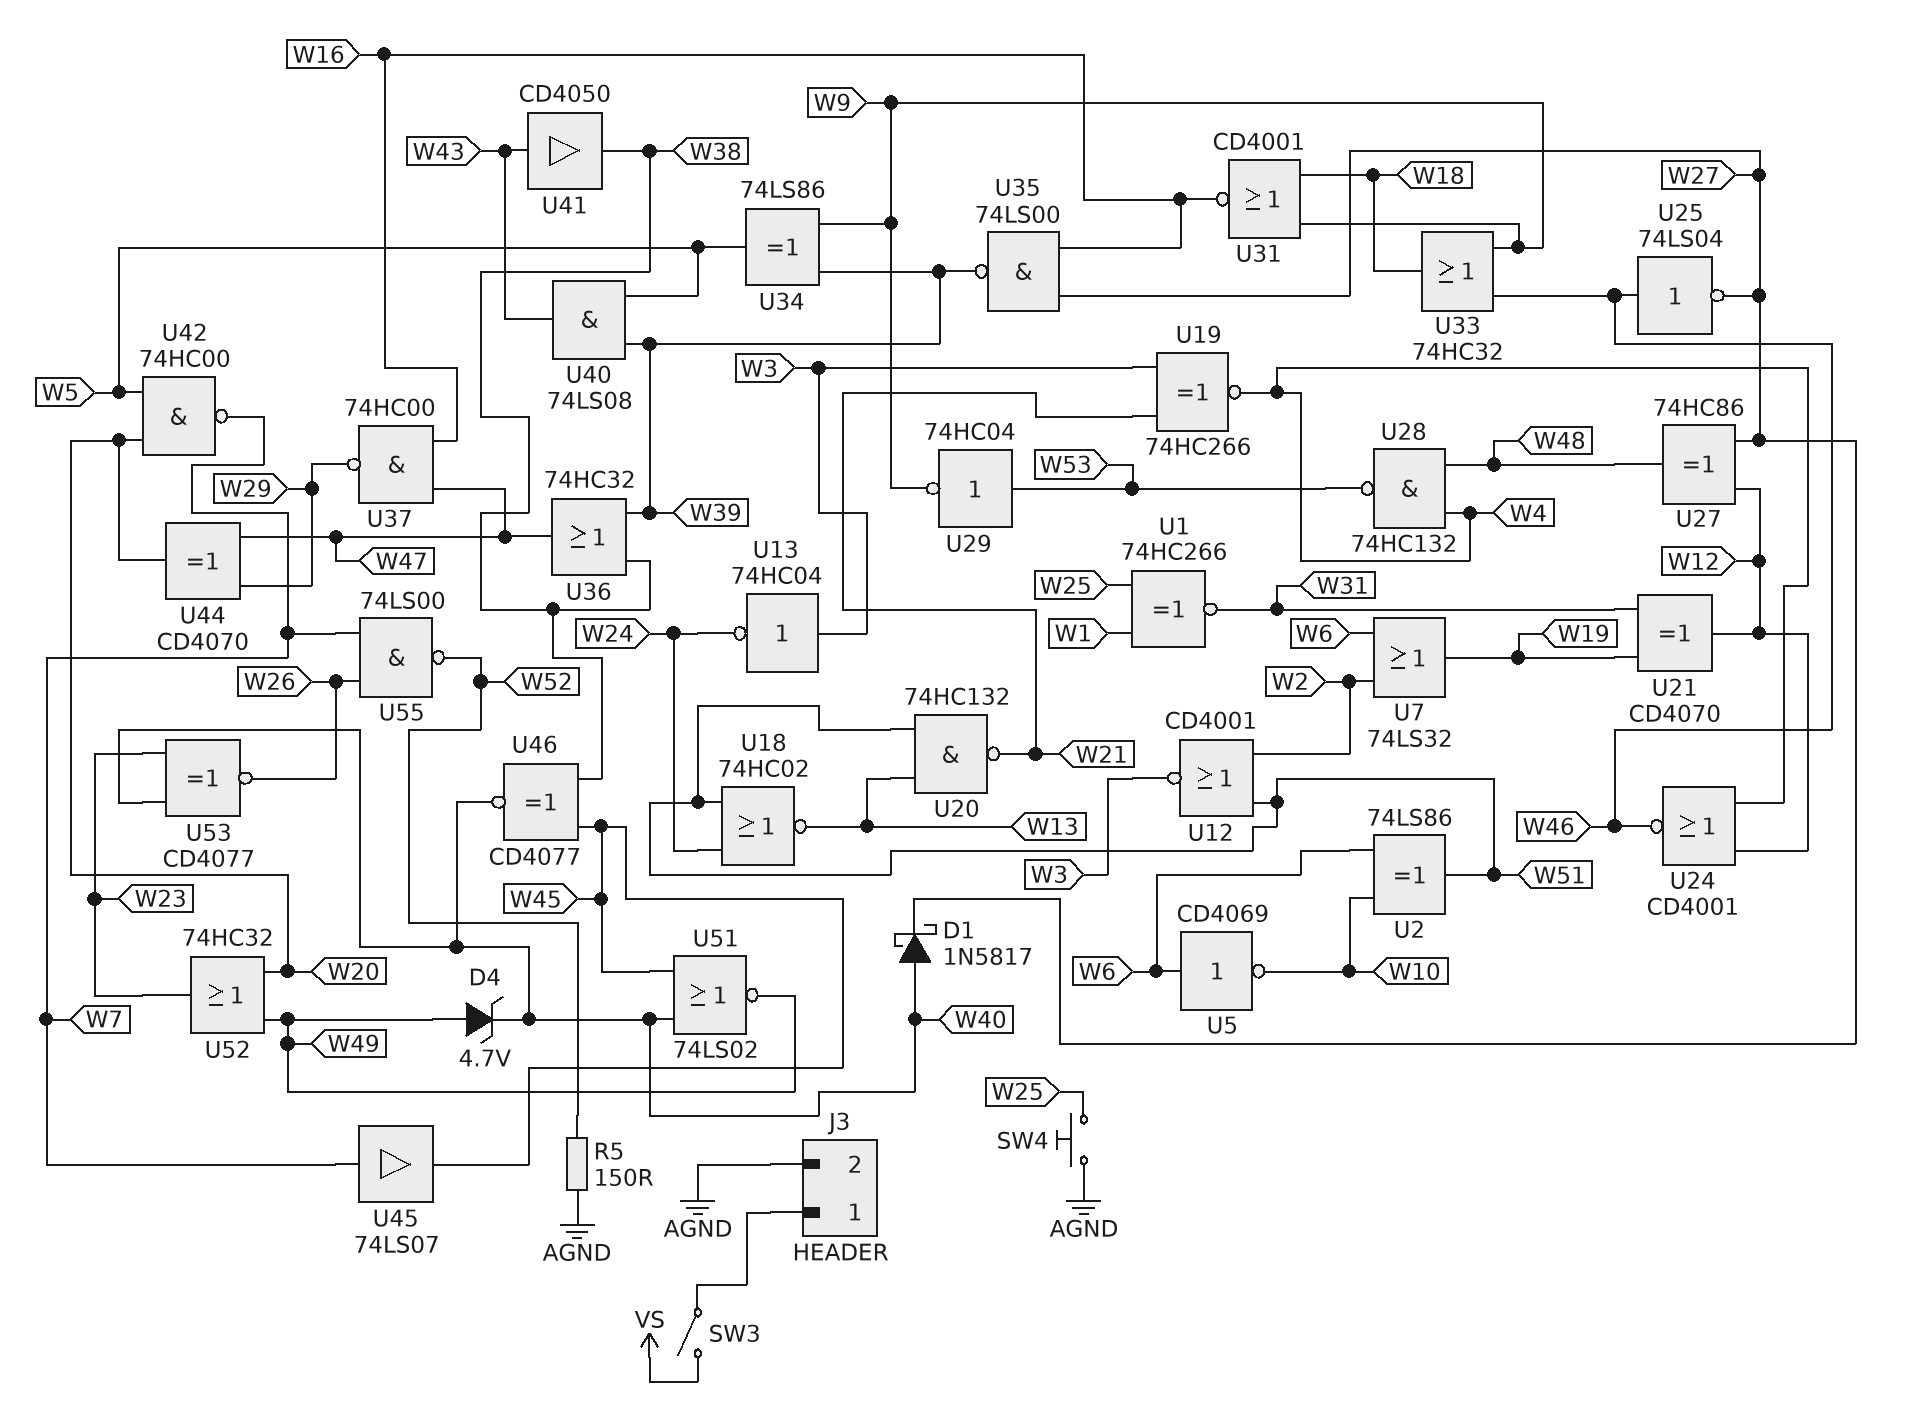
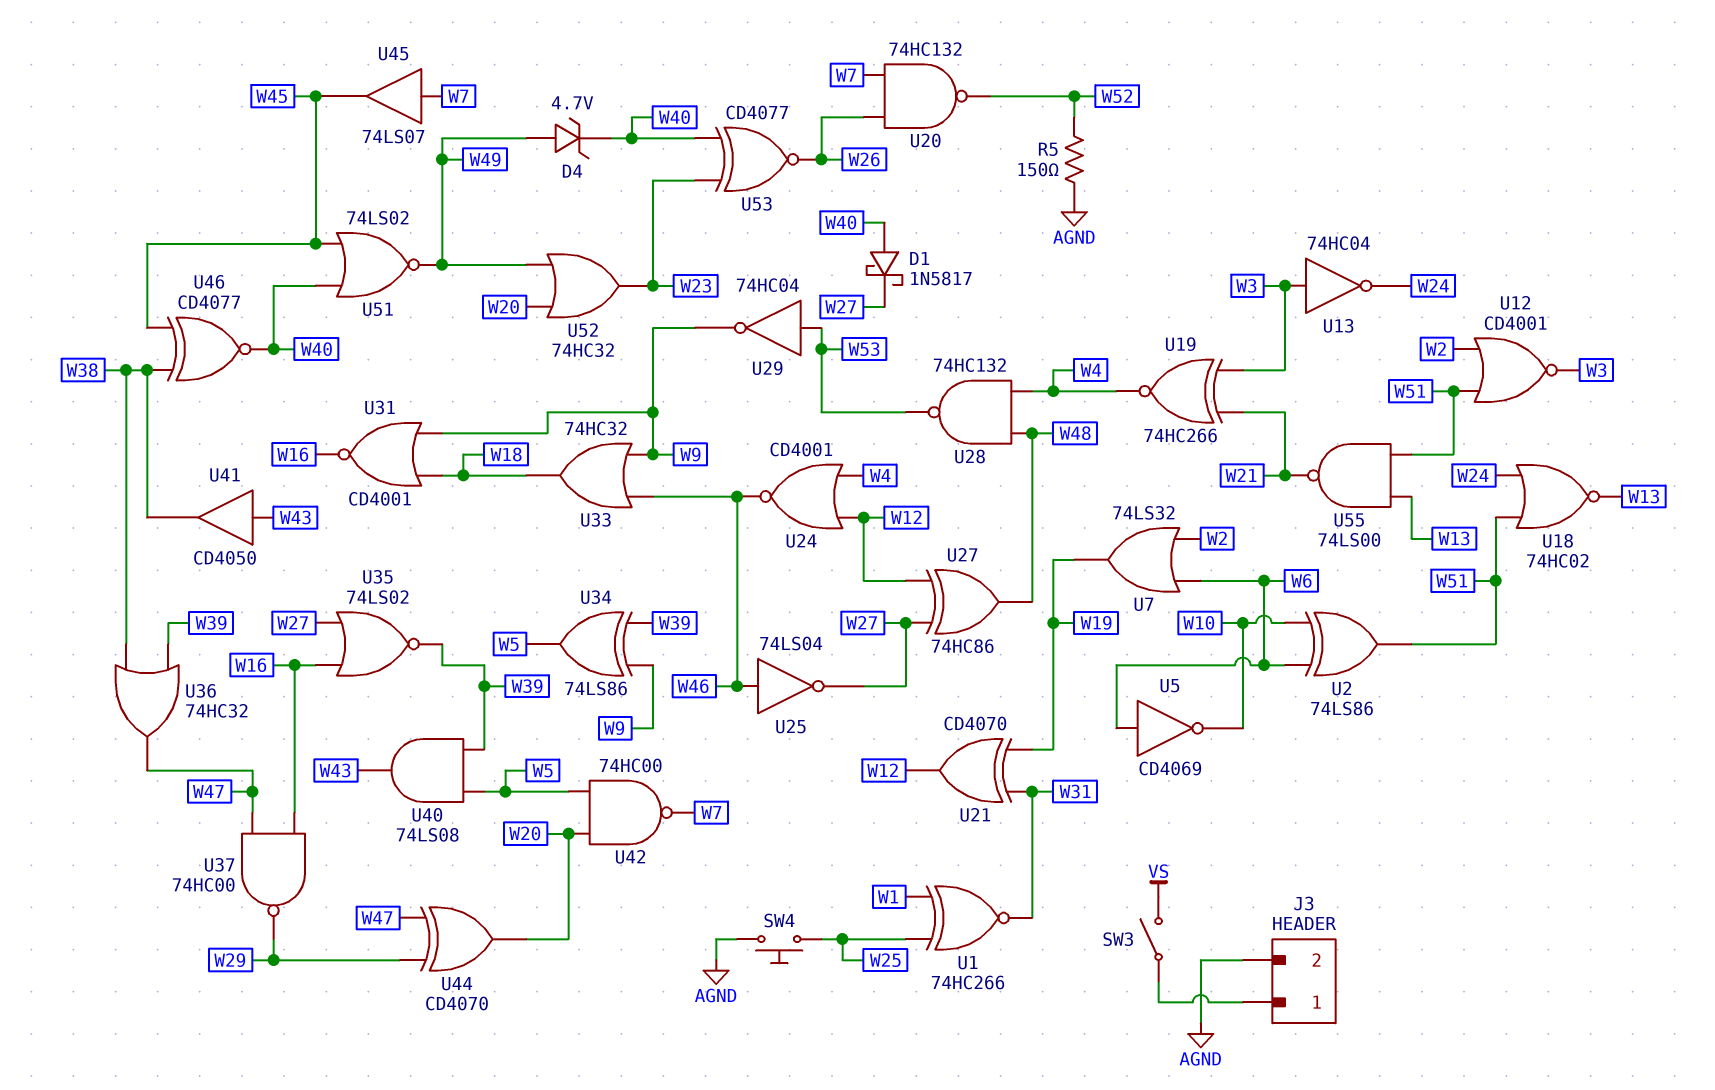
U20: NAND 74HC132 (in W13, in W51, out W21) -> NAND 74HC132 (in W7, in W26, out W52)
U35: NAND 74LS00 (in W16, in W27, out W39) -> NOR 74LS02 (in W16, in W27, out W39)
U55: NAND 74LS00 (in W7, in W26, out W52) -> NAND 74LS00 (in W13, in W51, out W21)

